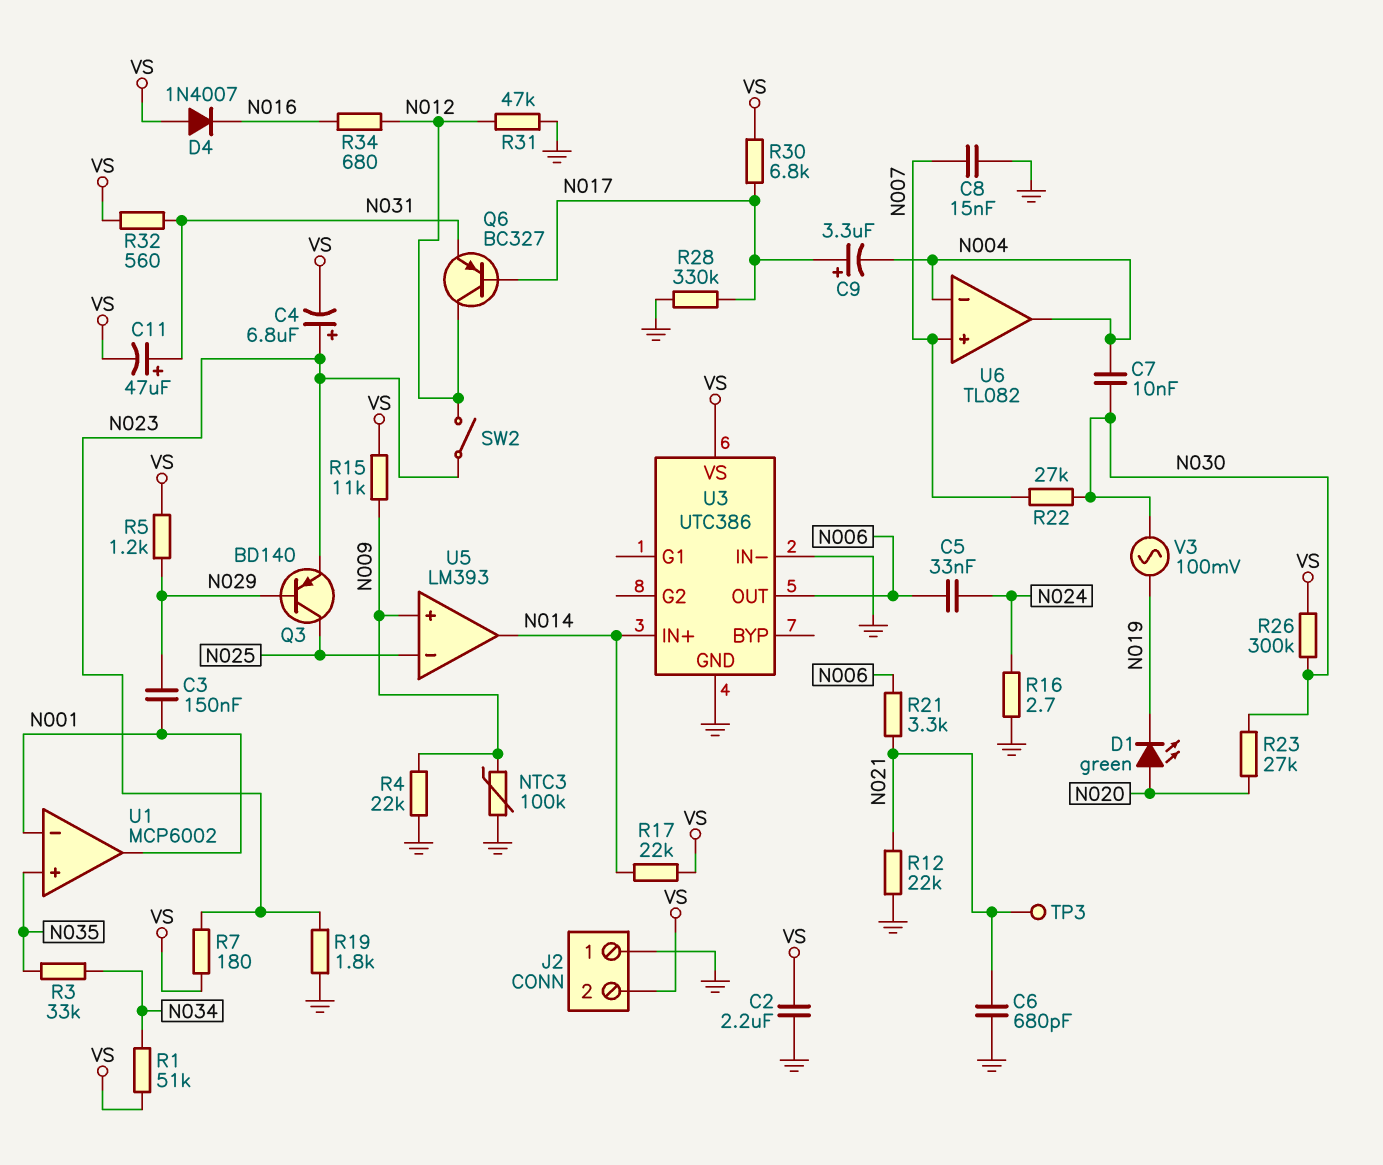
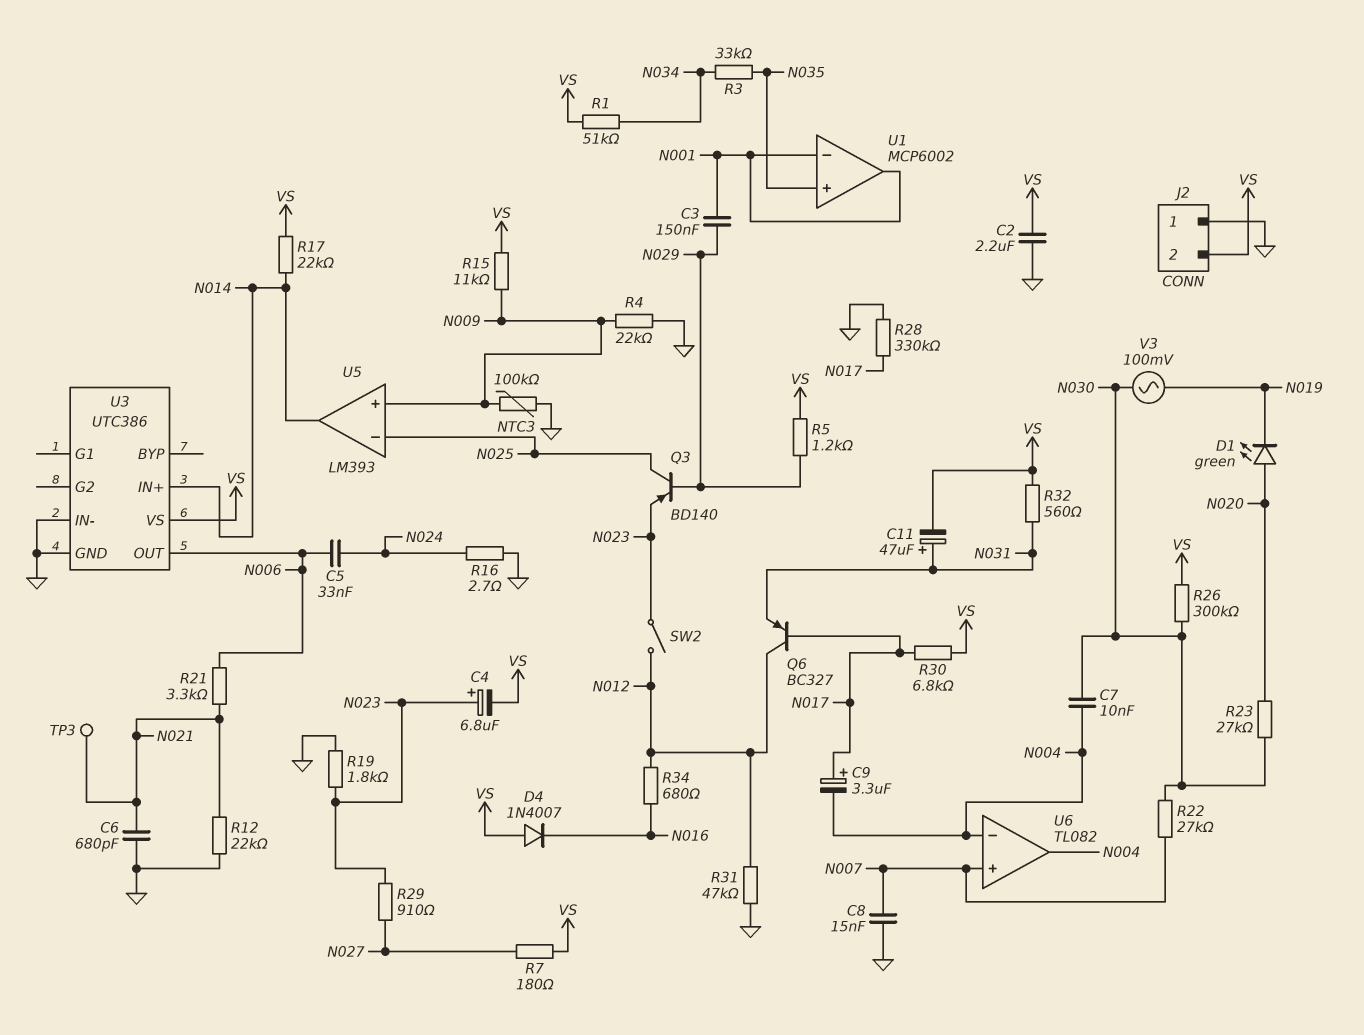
R7: 180 (N023, VS) -> 180 (N027, VS)
R29: none -> 910 (N023, N027)

